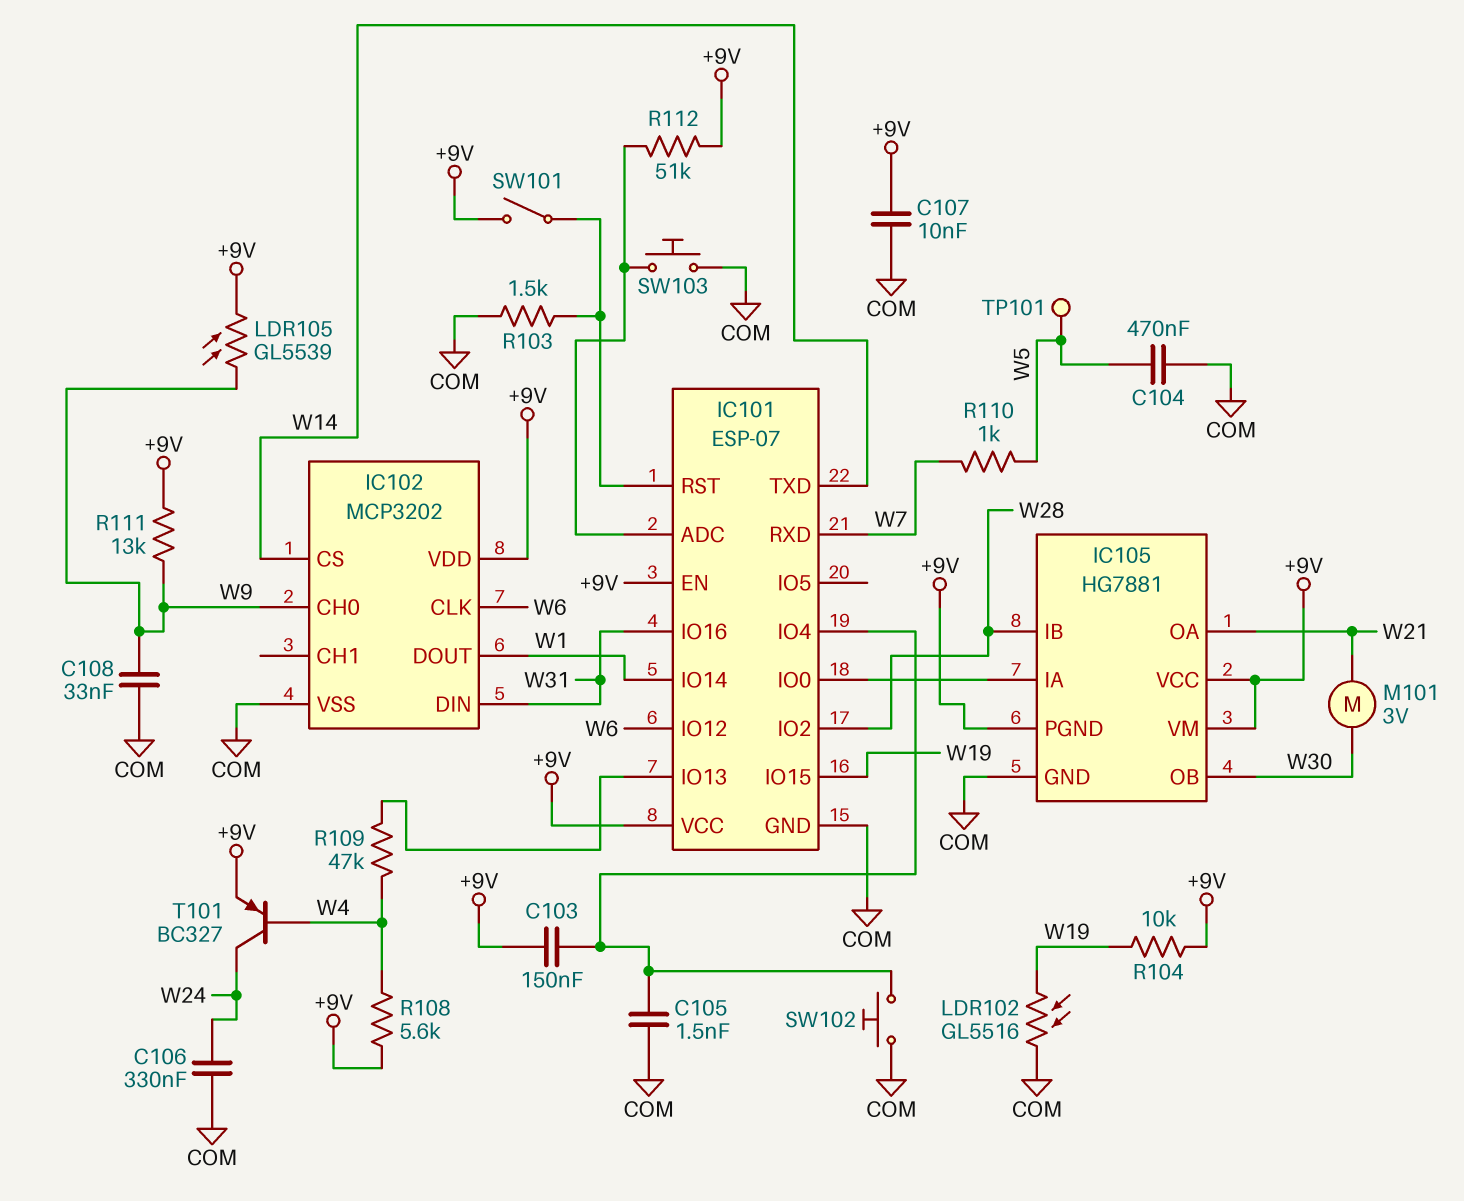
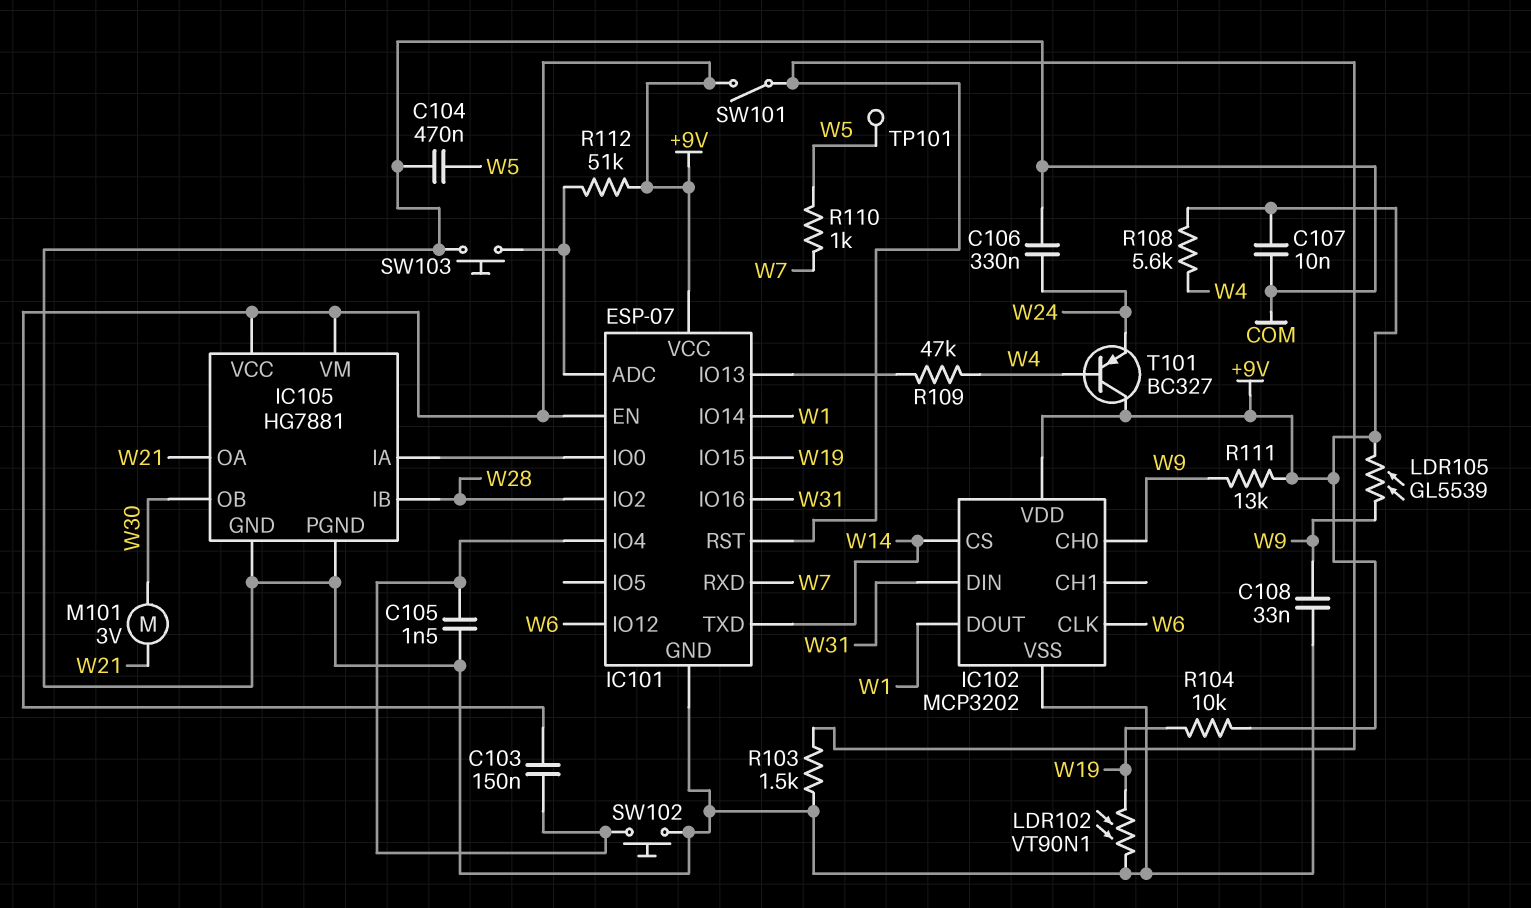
IC105 pin PGND: +9V -> COM
LDR102: GL5516 (COM, W19) -> VT90N1 (COM, W19)
T101: PNP BC327 (B W4, C W24, E +9V) -> PNP BC327 (B W4, C +9V, E W24)

